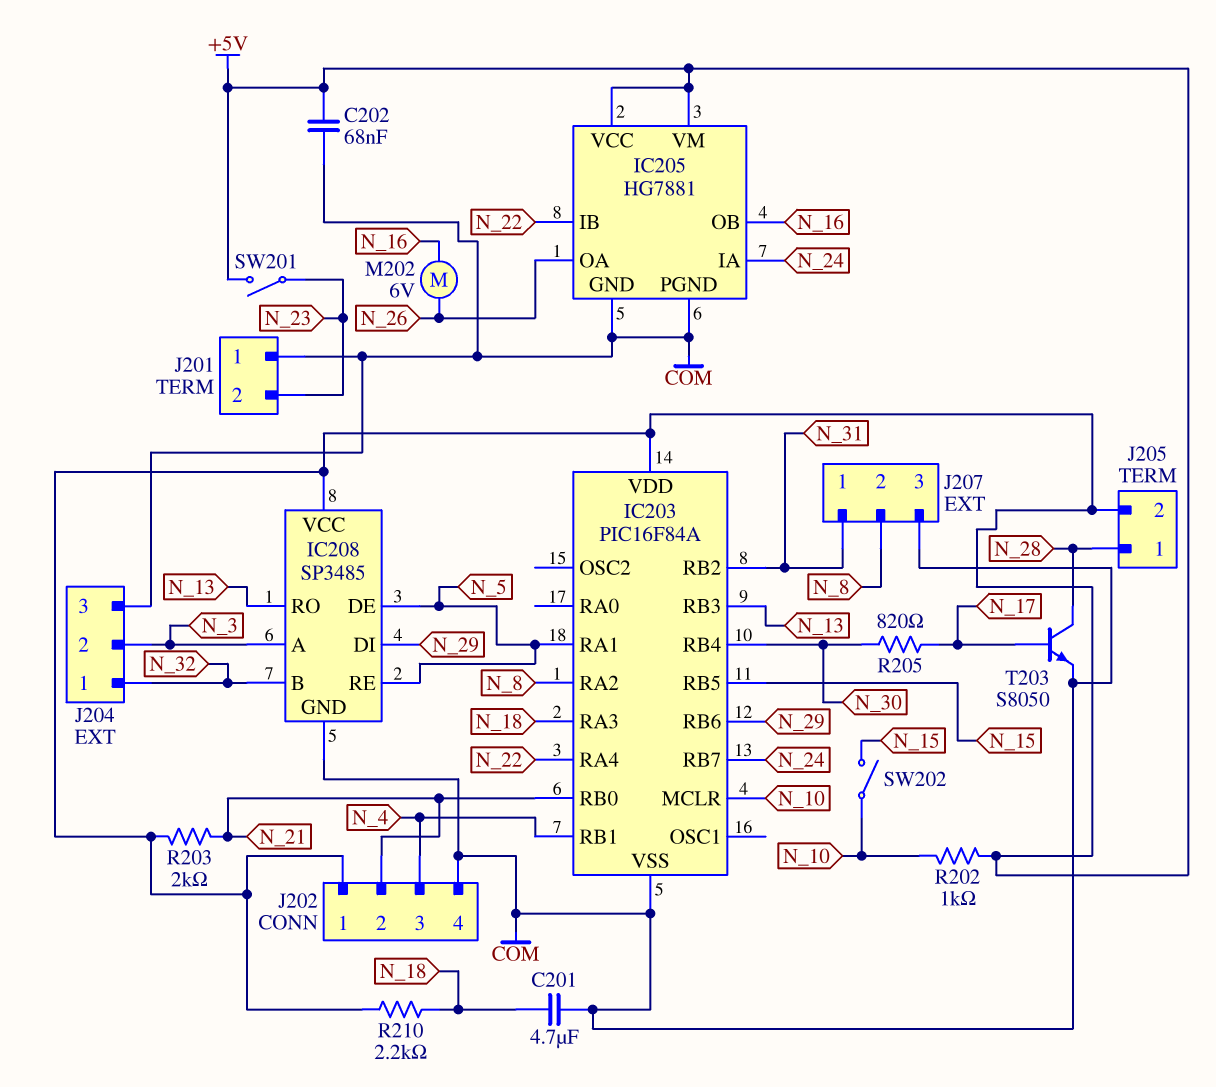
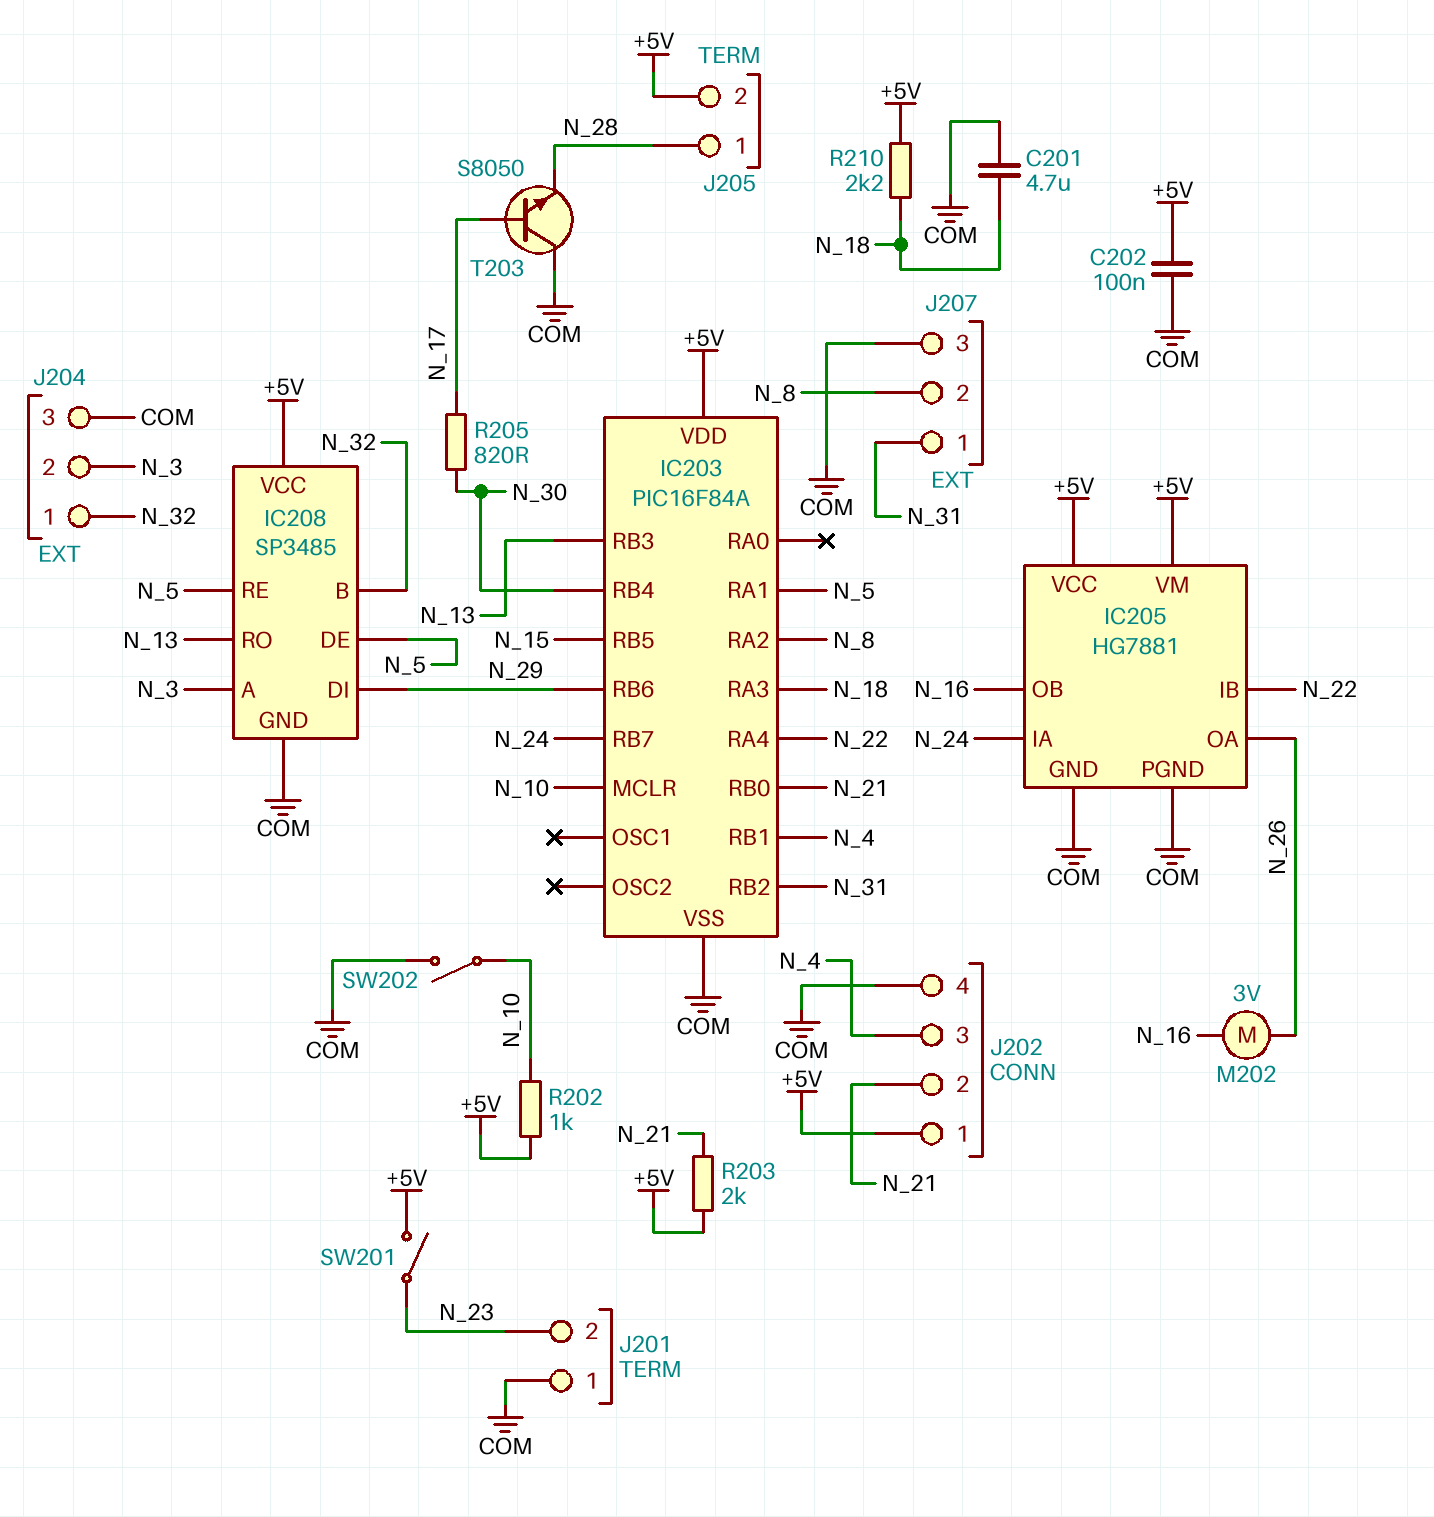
C202: 68nF (+5V, COM) -> 100nF (+5V, COM)
M202: motor 6V (N_16, N_26) -> motor 3V (N_16, N_26)
SW202: switch (N_10, N_15) -> switch (COM, N_10)
T203: NPN S8050 (B N_17, C N_28, E COM) -> NPN S8050 (B N_17, C COM, E N_28)

